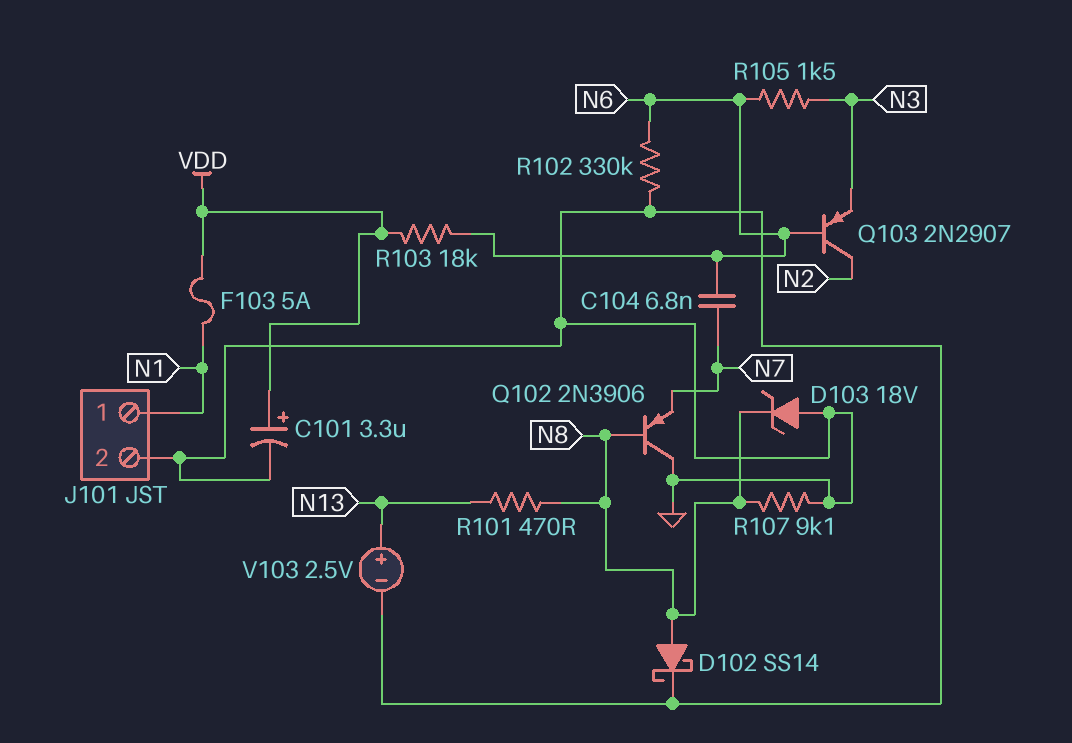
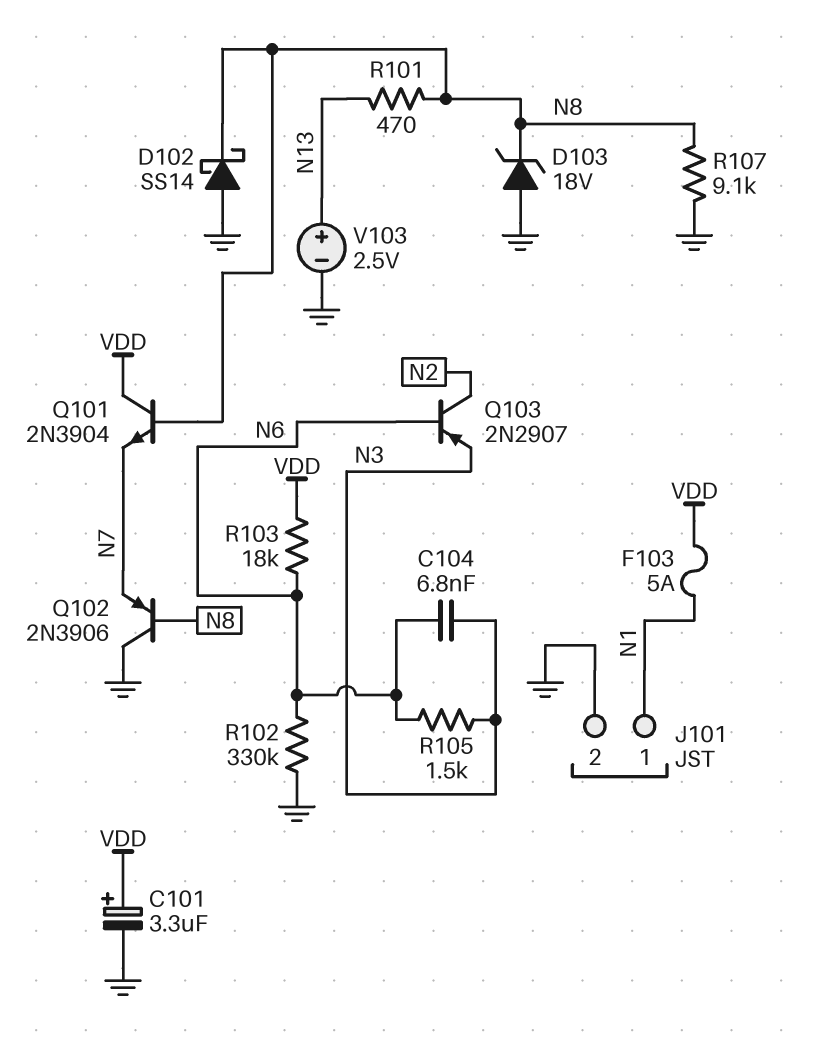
C104: 6.8nF (N6, N7) -> 6.8nF (N3, N6)
D102: schottky SS14 (A N8, K GND) -> schottky SS14 (A GND, K N8)
Q101: none -> NPN 2N3904 (B N8, C VDD, E N7)

